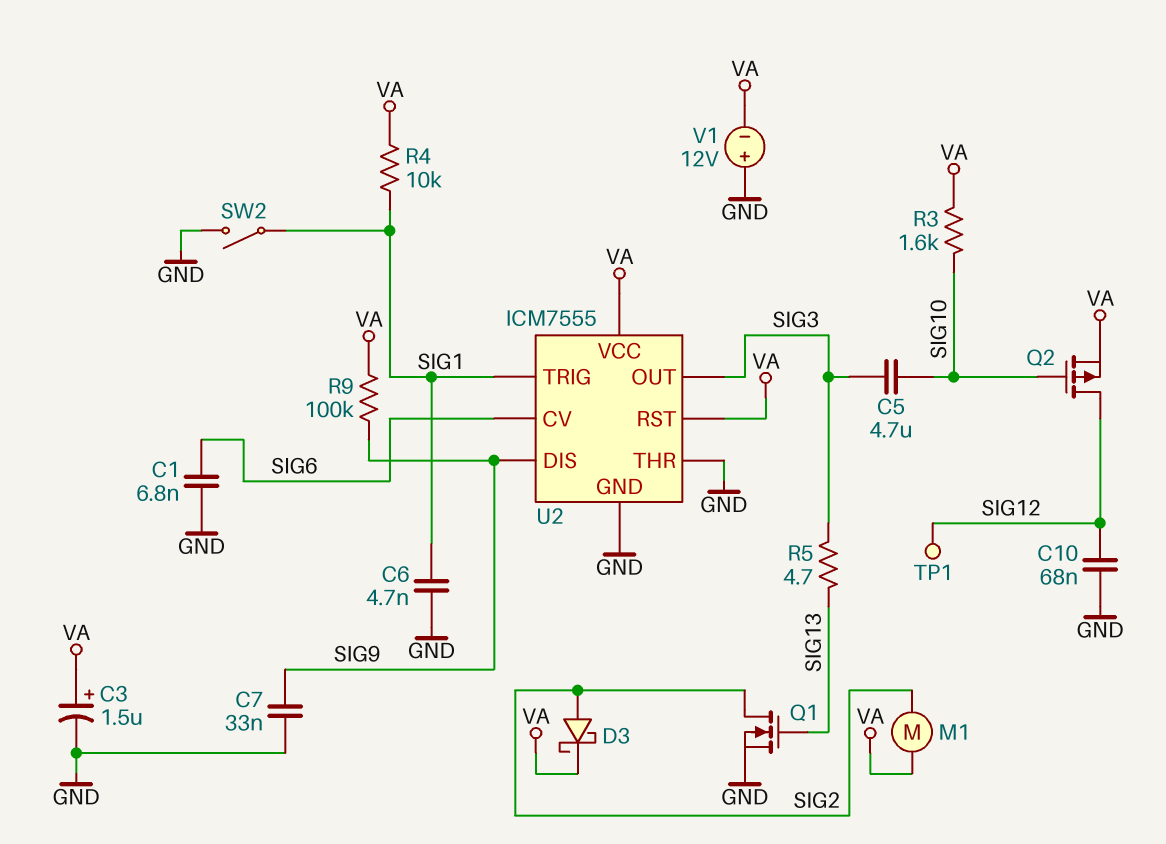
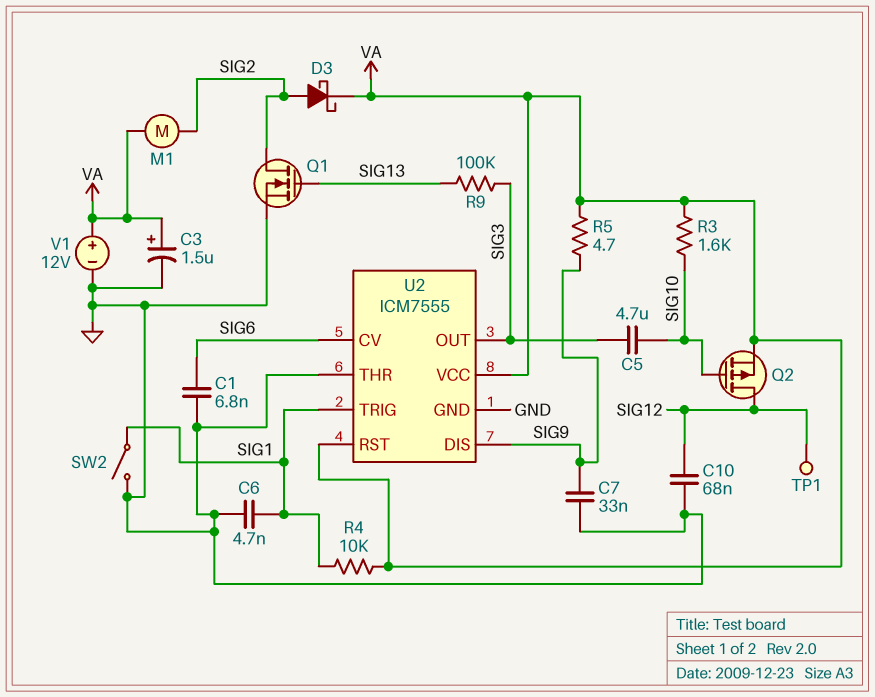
R5: 4.7 (SIG3, SIG13) -> 4.7 (SIG9, VA)
R9: 100k (SIG9, VA) -> 100k (SIG3, SIG13)
V1: 12V (plus GND, minus VA) -> 12V (plus VA, minus GND)

